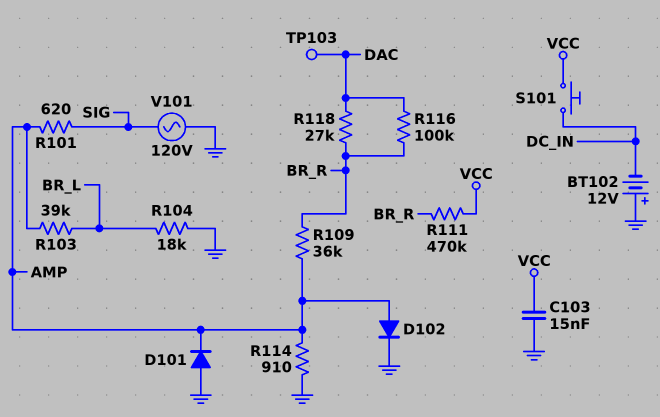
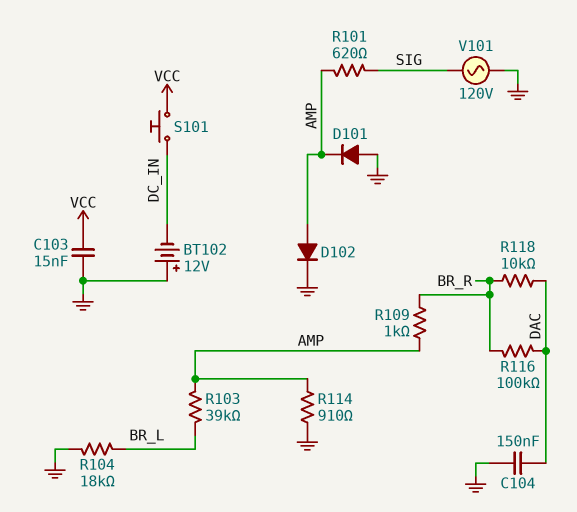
C104: none -> 150nF (DAC, GND)
R109: 36k (AMP, BR_R) -> 1k (AMP, BR_R)
R111: 470k (BR_R, VCC) -> none
R118: 27k (BR_R, DAC) -> 10k (BR_R, DAC)
TP103: test point (DAC) -> none

